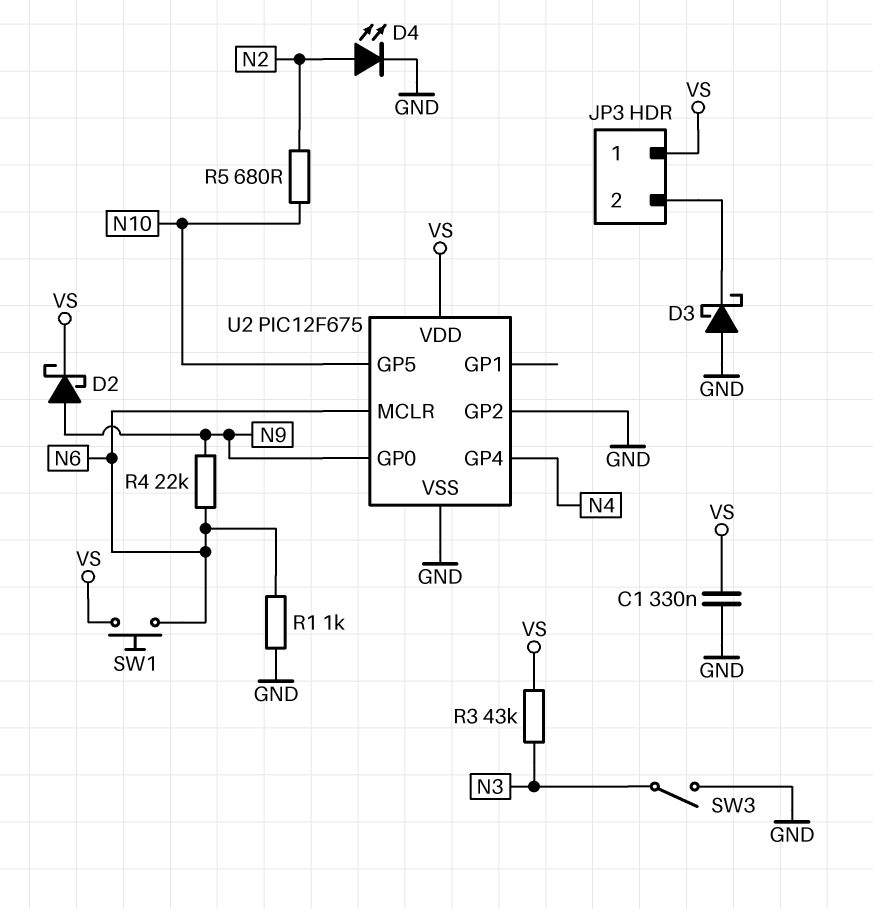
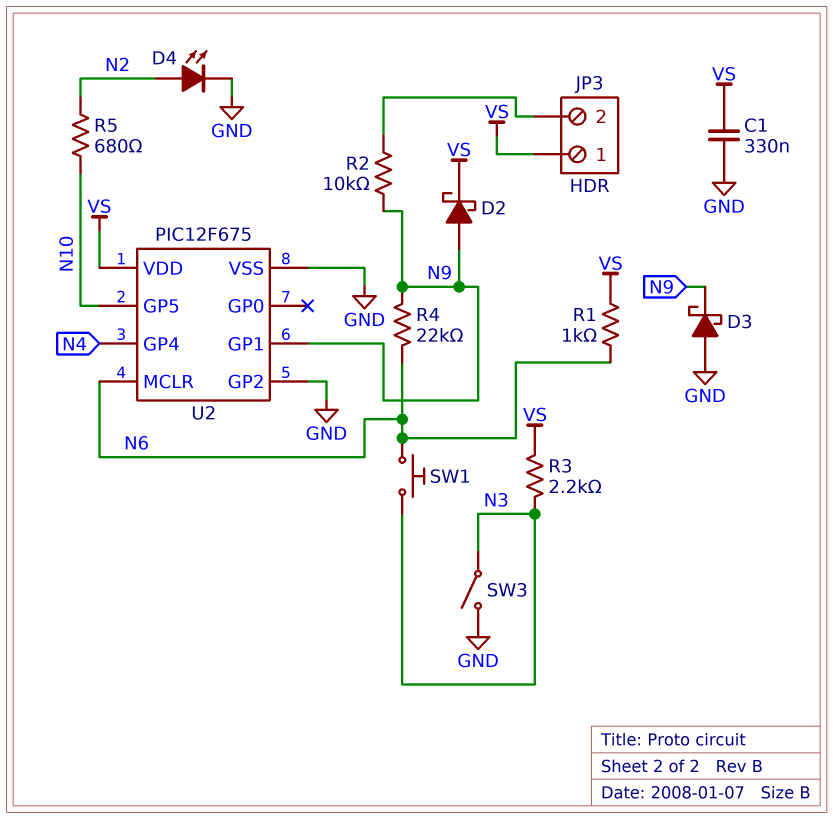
D3: schottky (A GND, K JP3/2) -> schottky (A GND, K N9)
R1: 1k (GND, N6) -> 1k (N6, VS)
R2: none -> 10k (JP3/2, N9)
R3: 43k (N3, VS) -> 2.2k (N3, VS)
SW1: button (N6, VS) -> button (N3, N6)
U2 pin GP0: N9 -> none
U2 pin GP1: none -> N9

